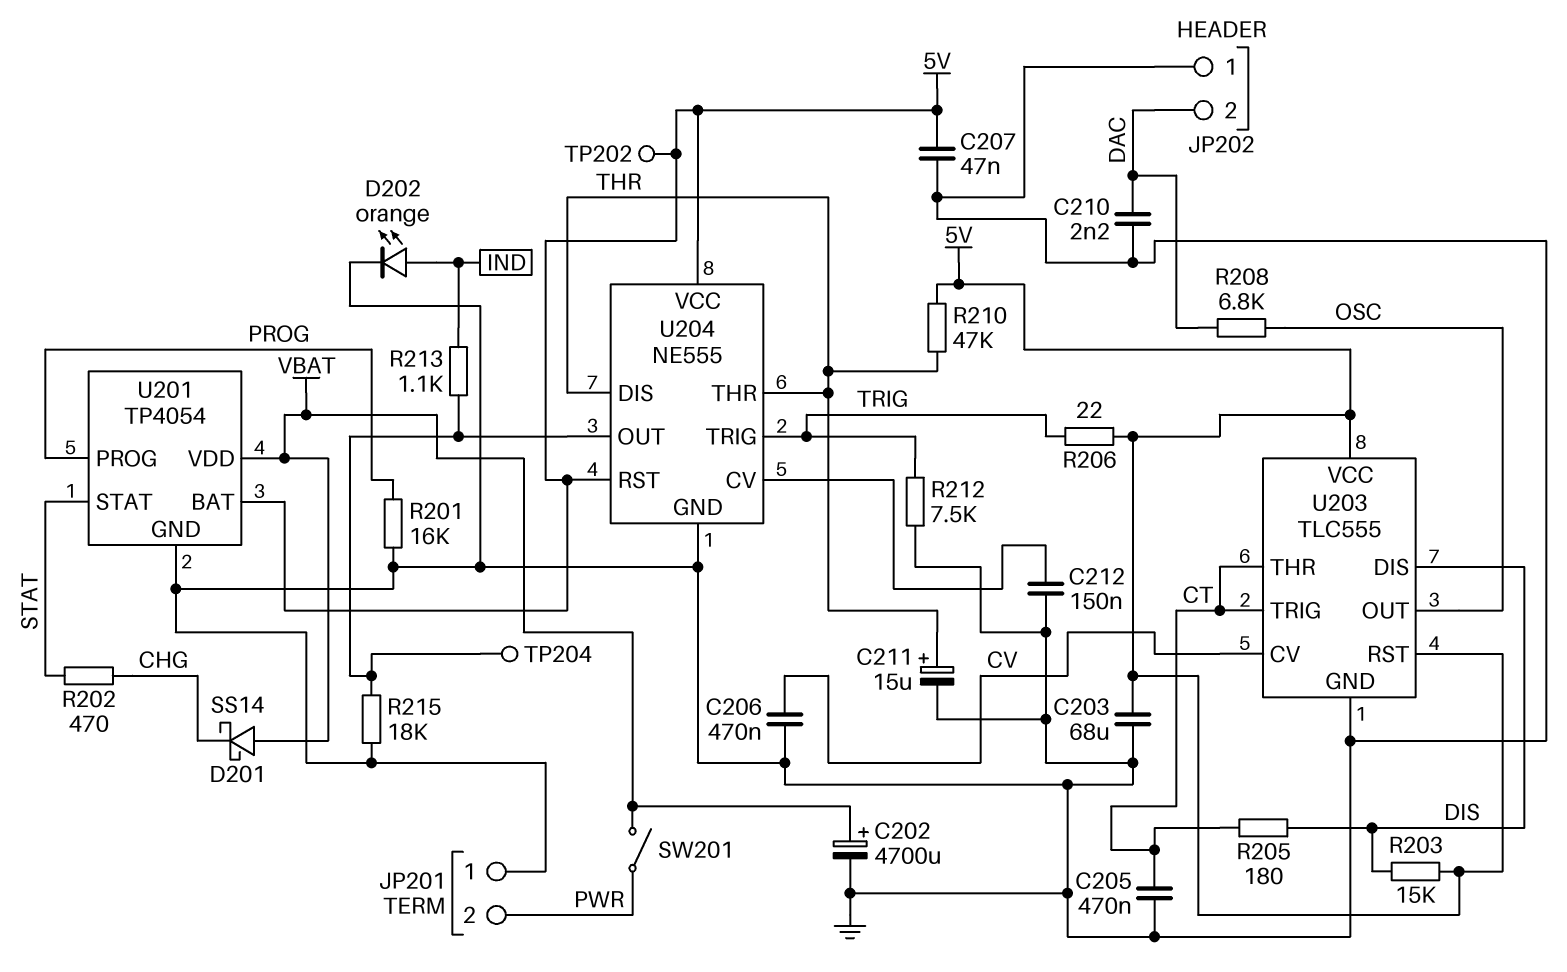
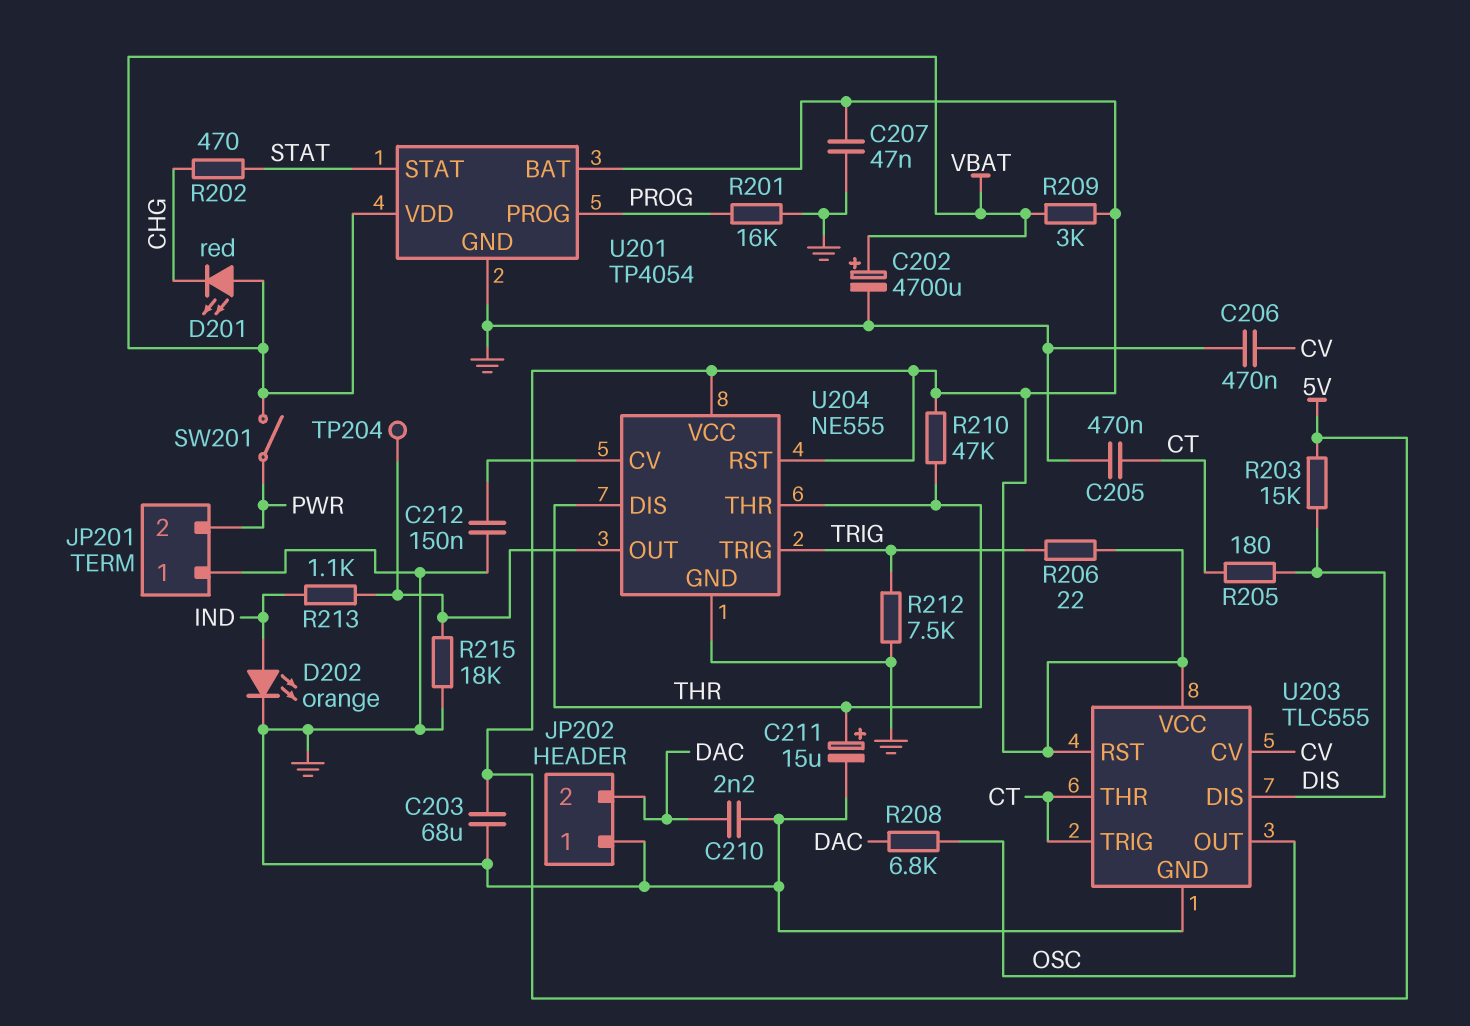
D201: schottky SS14 (A VBAT, K CHG) -> LED red (A VBAT, K CHG)
R209: none -> 3k (5V, VBAT)
TP202: test point (5V) -> none

